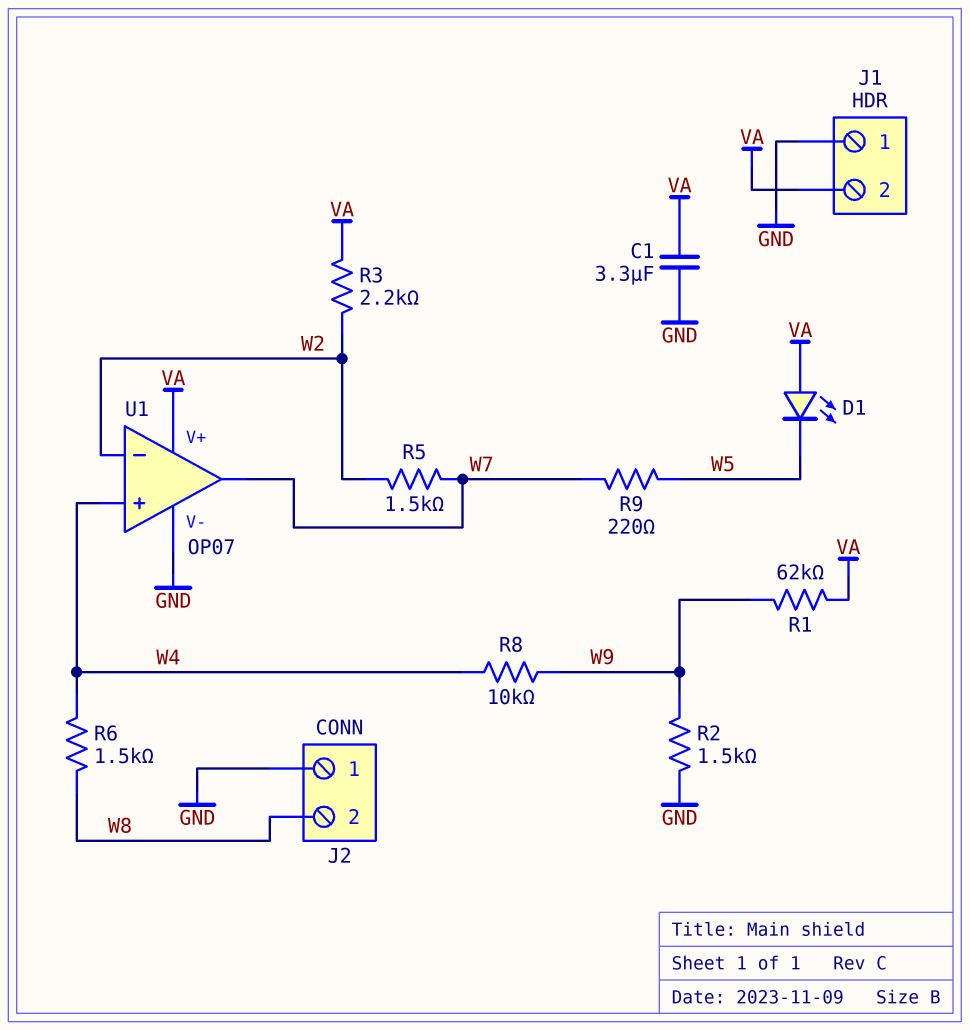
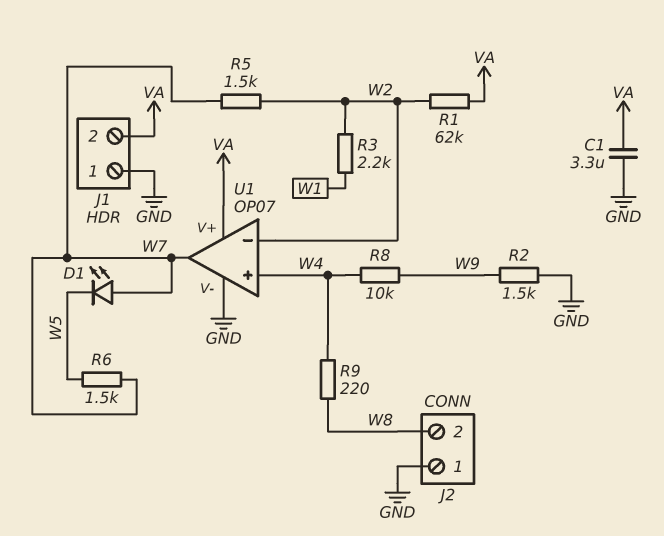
D1: LED (A VA, K W5) -> LED (A W7, K W5)
R1: 62k (VA, W9) -> 62k (VA, W2)
R3: 2.2k (VA, W2) -> 2.2k (W1, W2)
R6: 1.5k (W4, W8) -> 1.5k (W5, W7)
R9: 220 (W5, W7) -> 220 (W4, W8)

